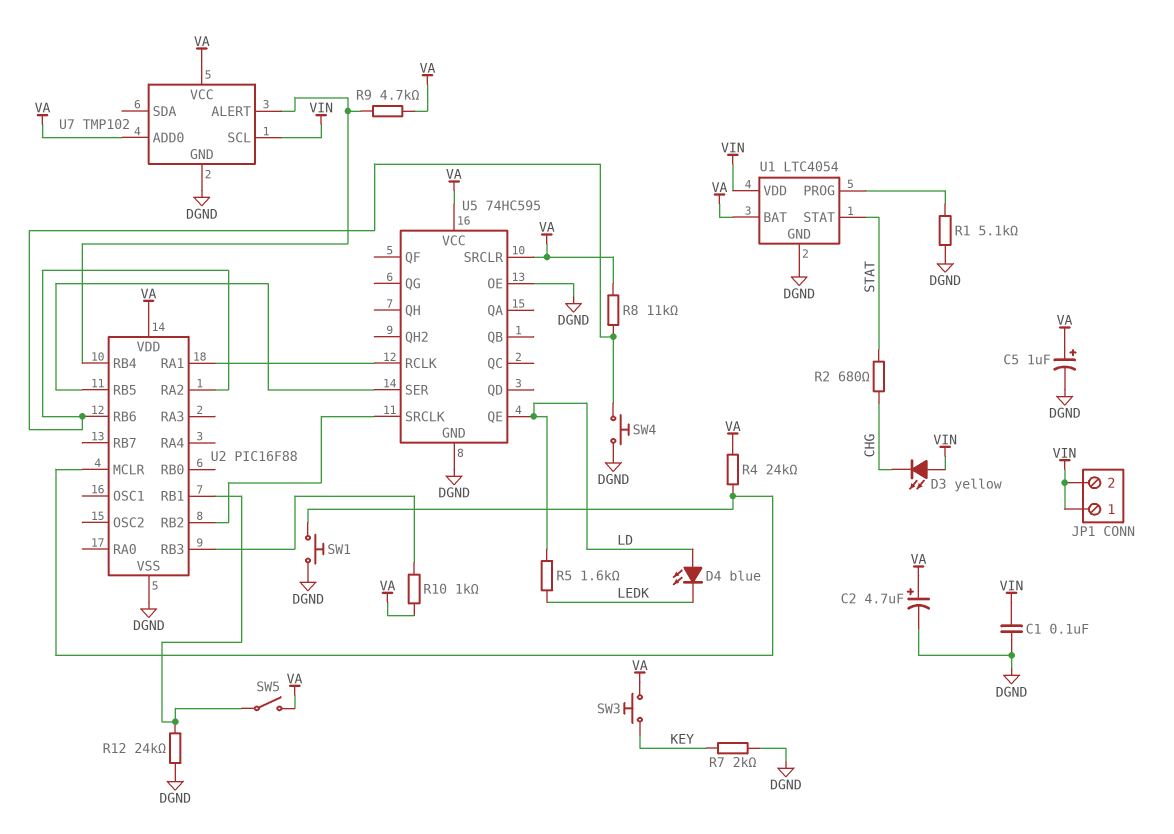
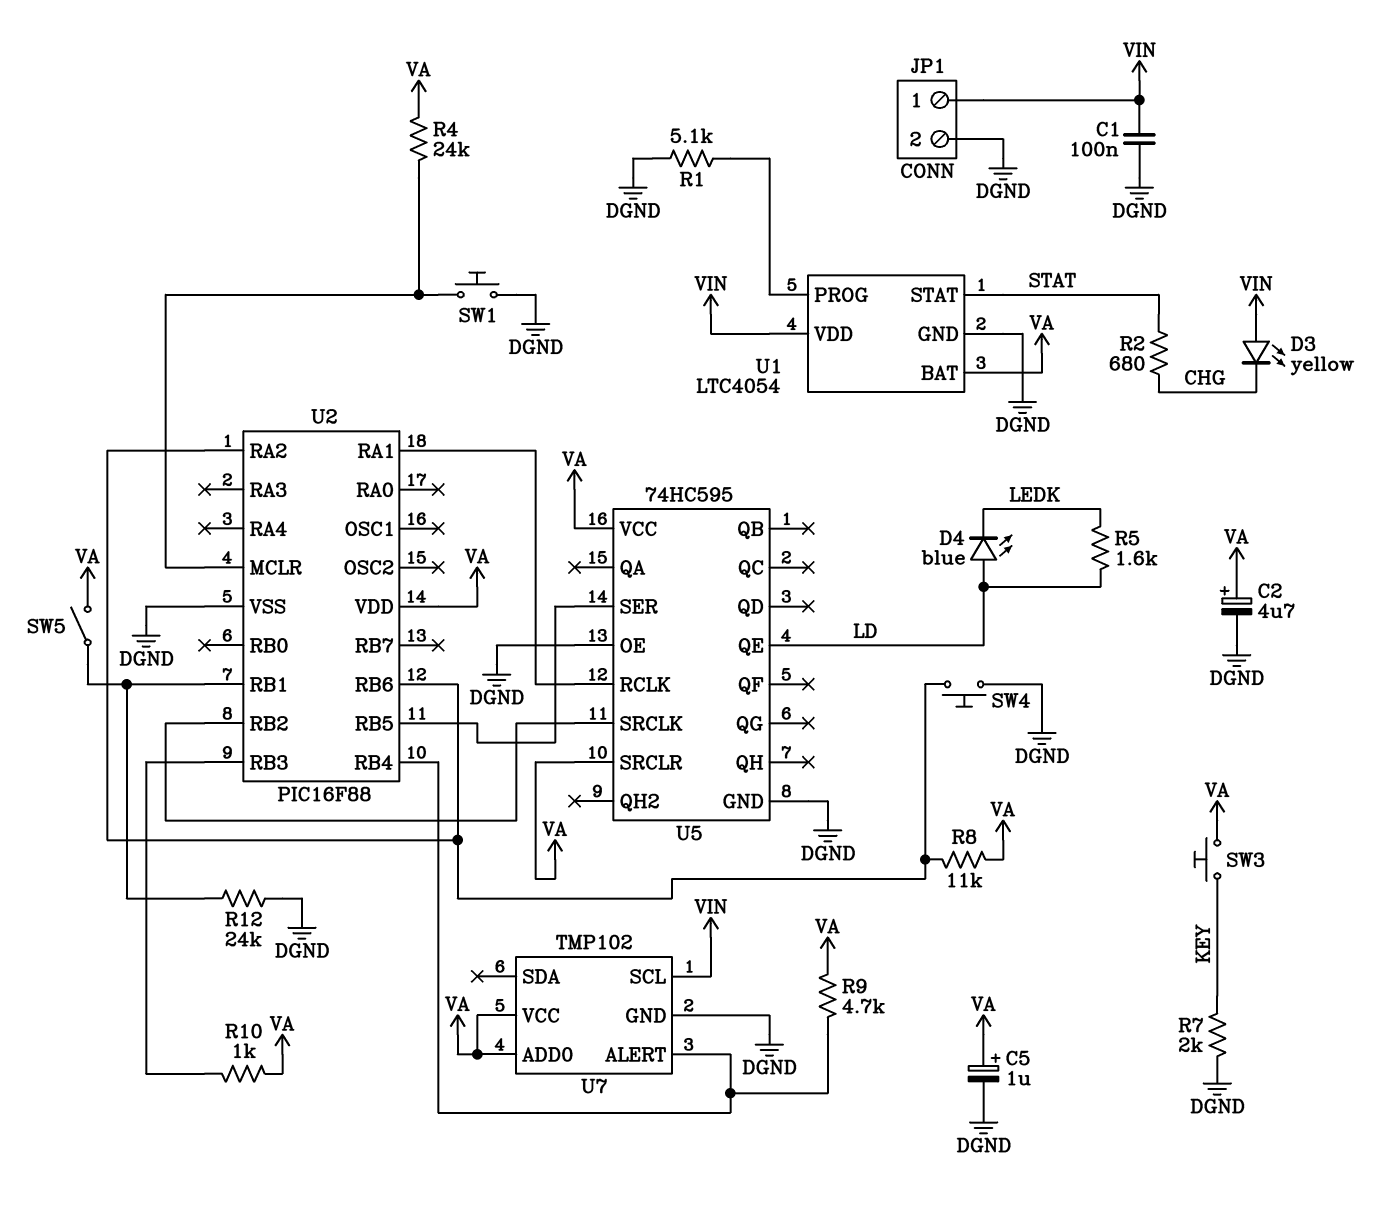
JP1 pin 2: VIN -> DGND

